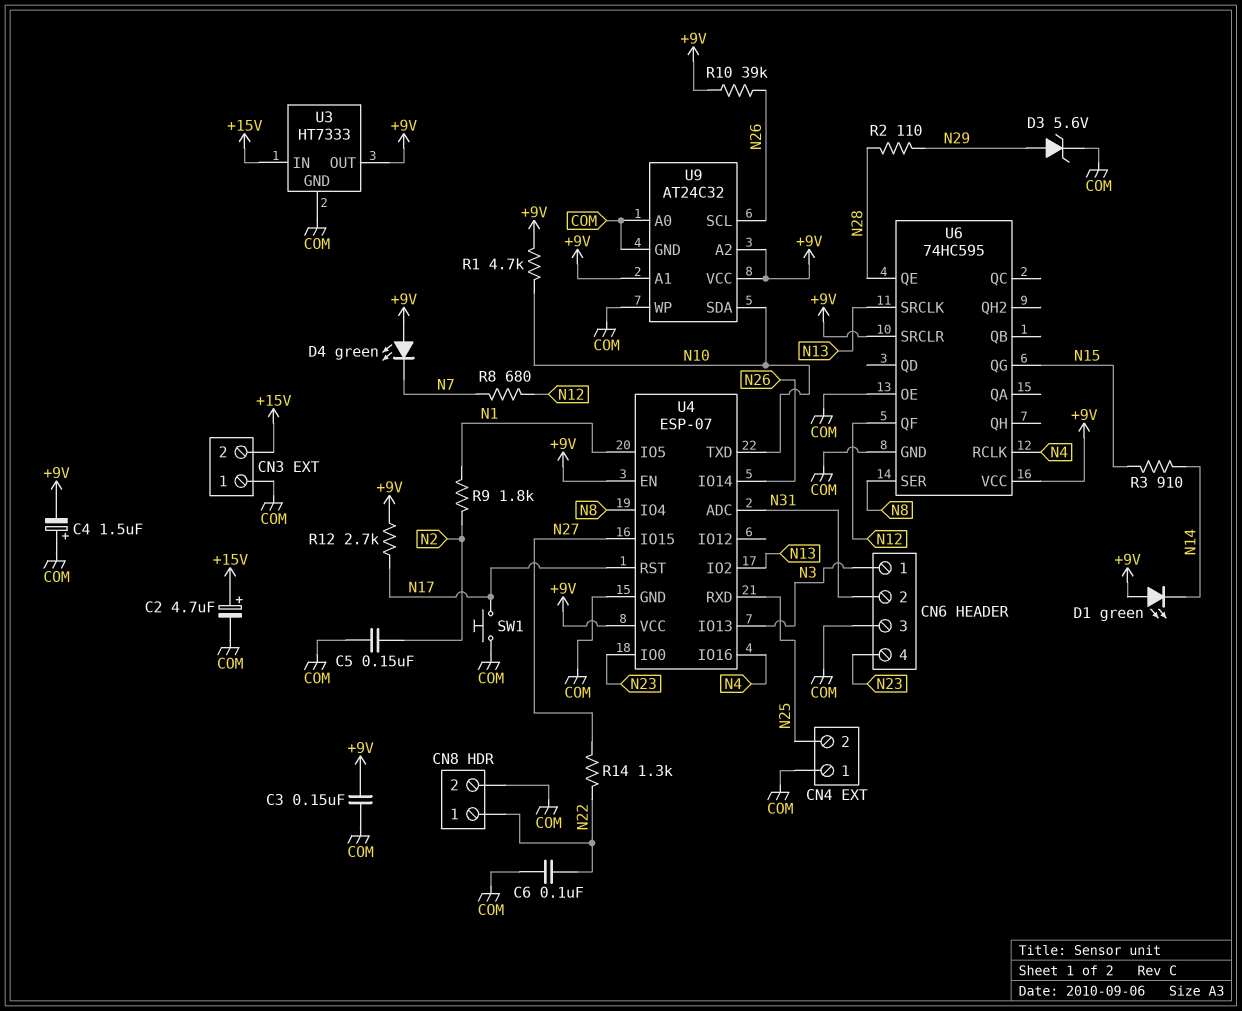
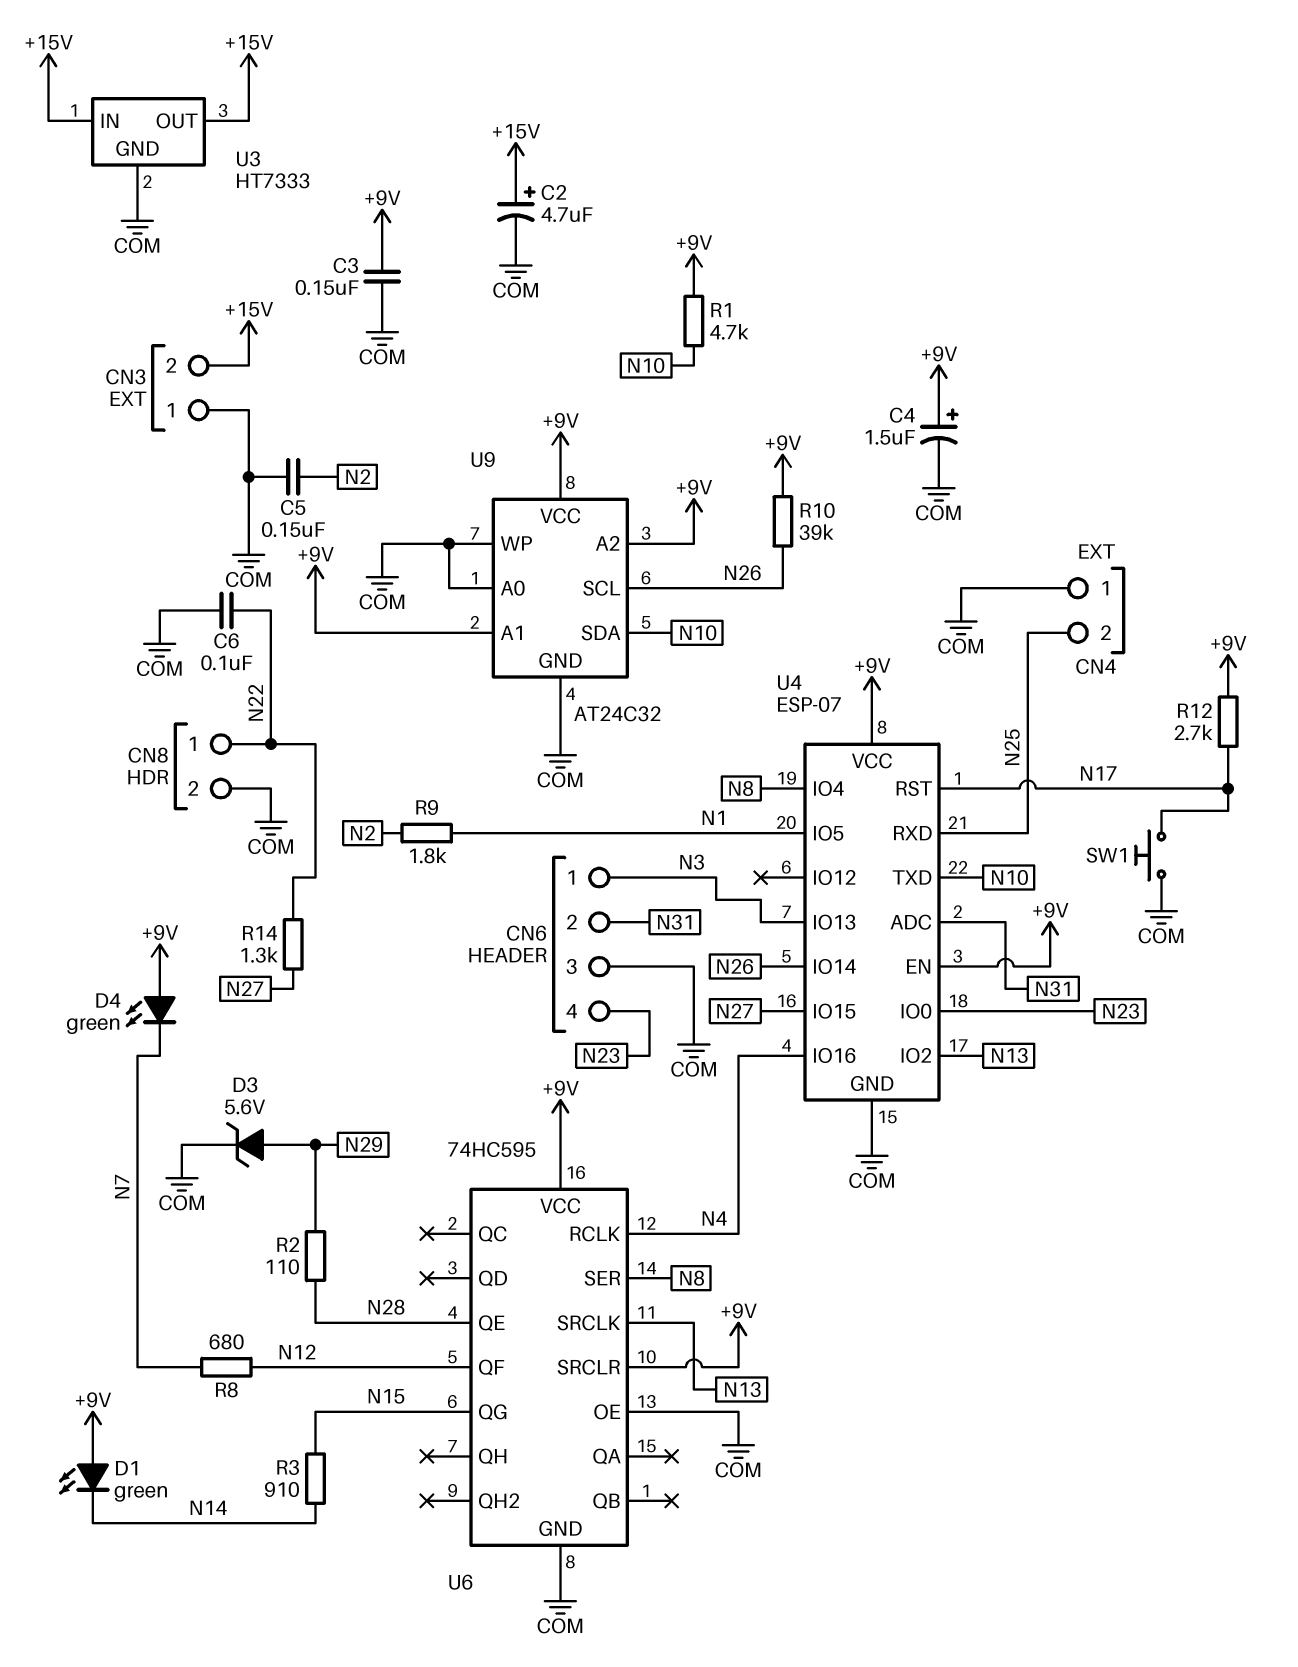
C4: 1.5uF (plus COM, minus +9V) -> 1.5uF (plus +9V, minus COM)
U3 pin OUT: +9V -> +15V

